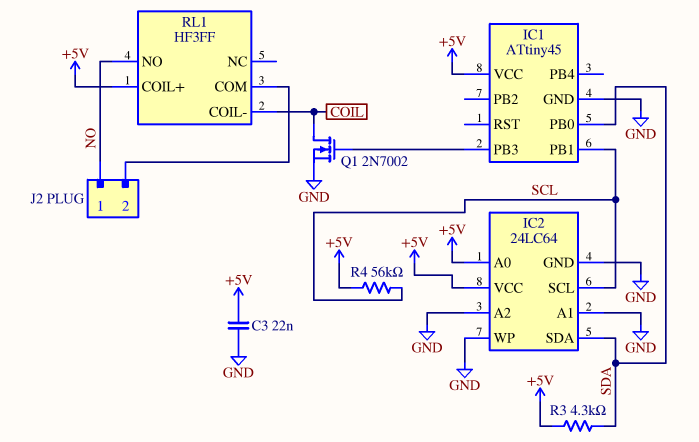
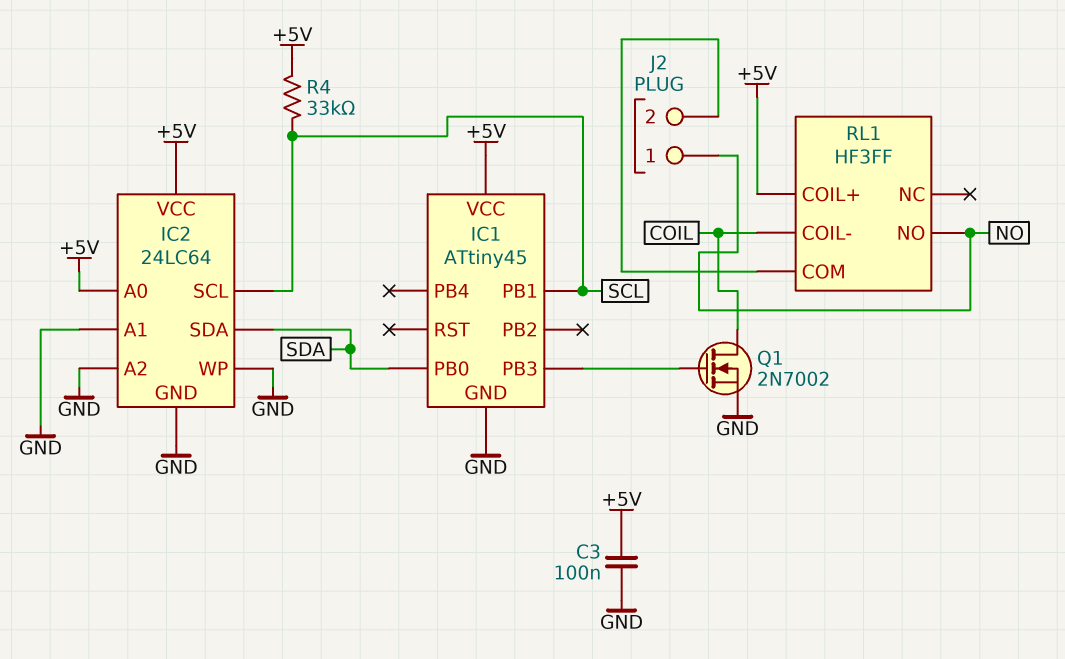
C3: 22nF (+5V, GND) -> 100nF (+5V, GND)
R3: 4.3k (+5V, SDA) -> none
R4: 56k (+5V, SCL) -> 33k (+5V, SCL)

